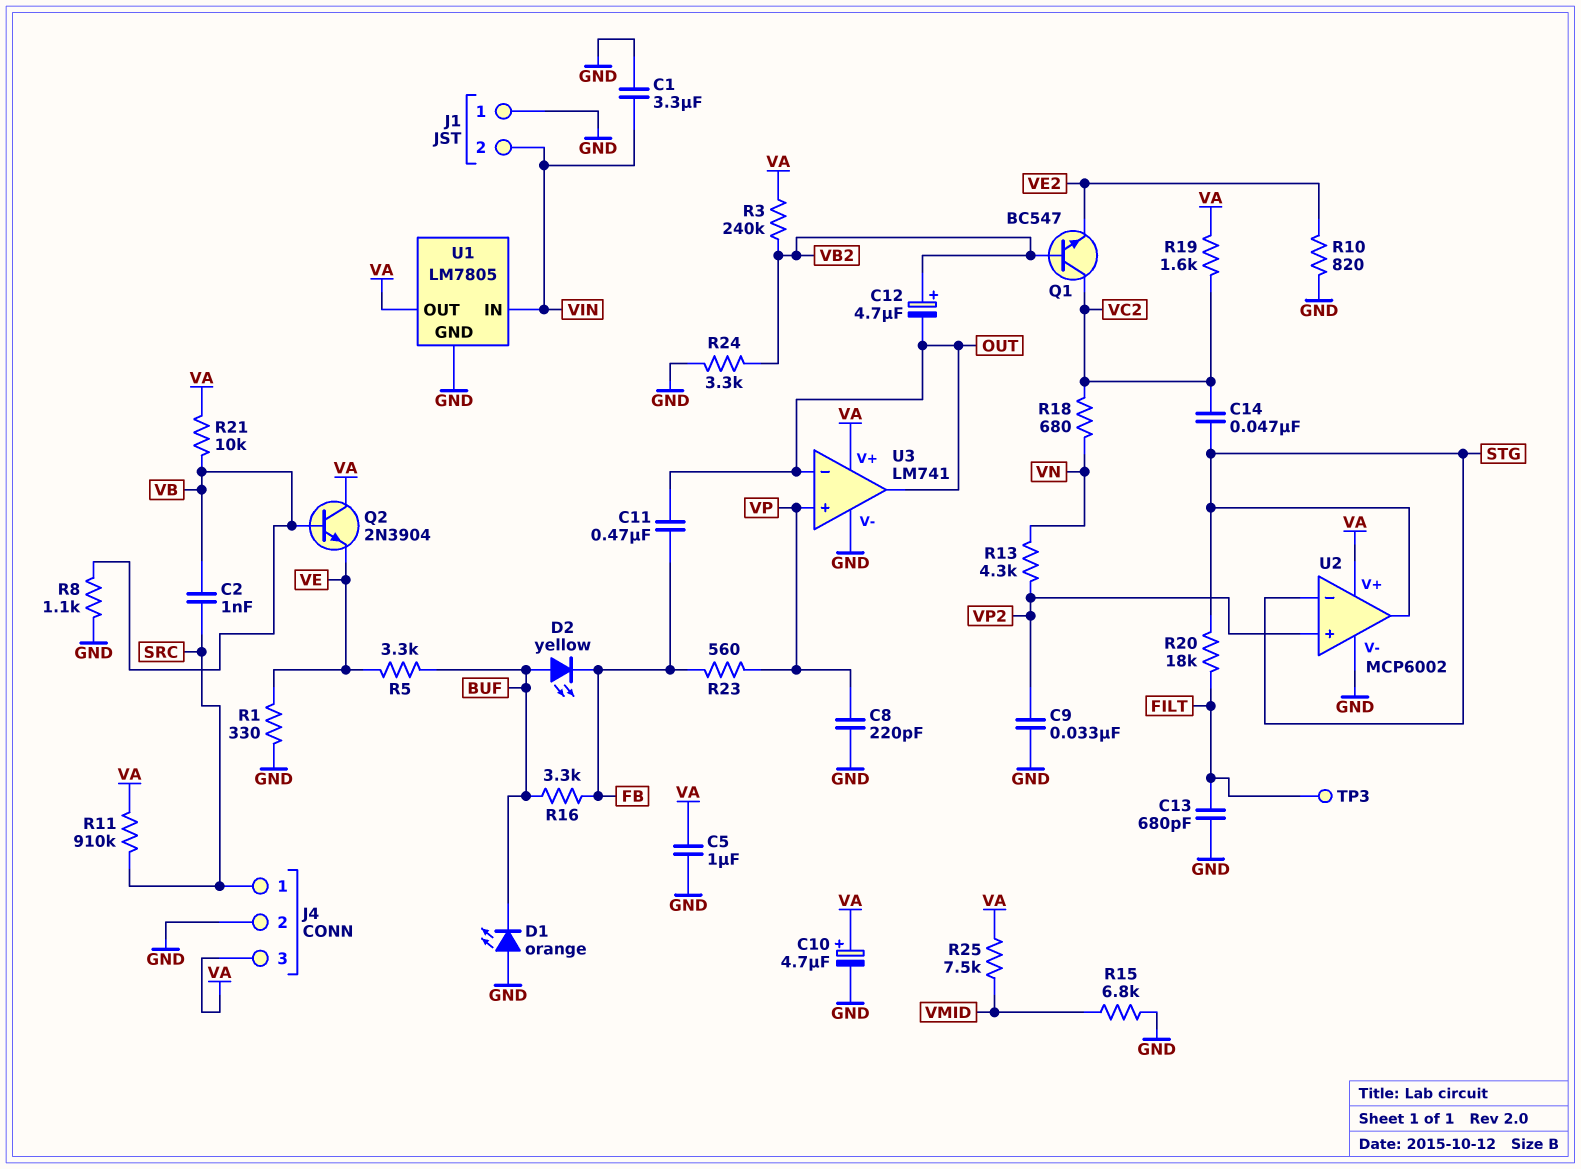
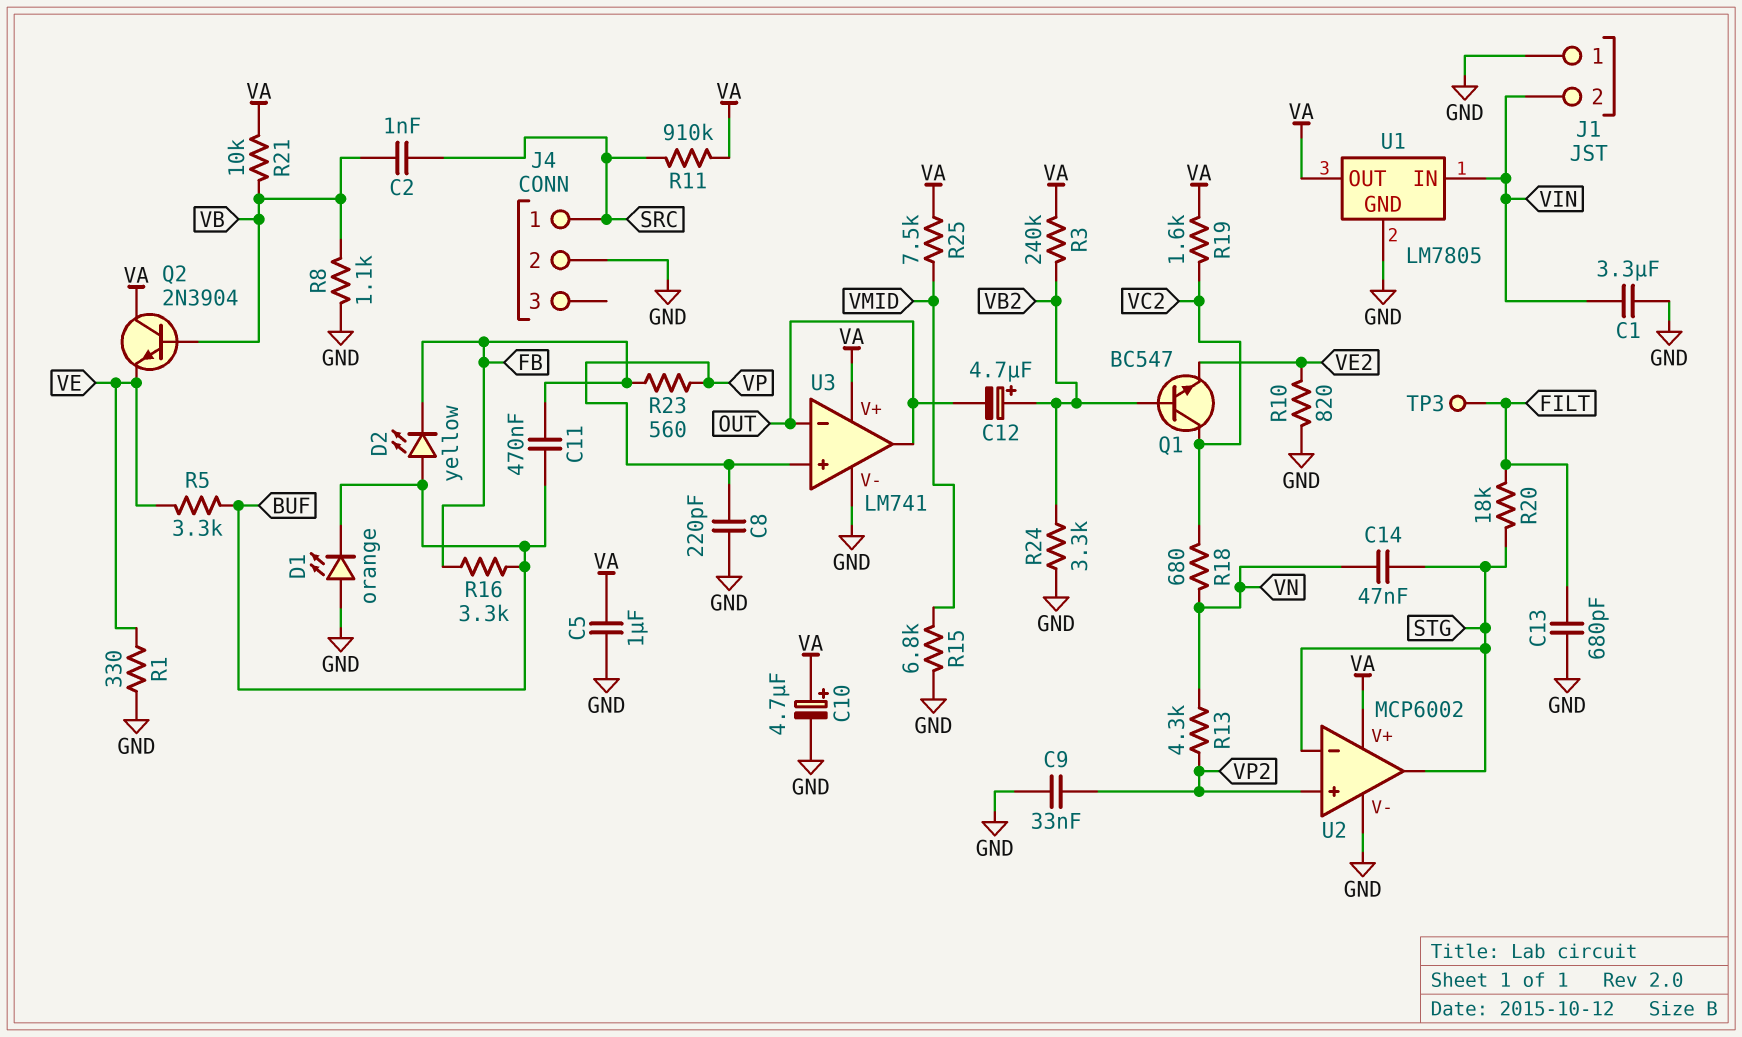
C11: 470nF (FB, OUT) -> 470nF (BUF, FB)
C14: 47nF (STG, VC2) -> 47nF (STG, VN)
J4 pin 3: VA -> none

